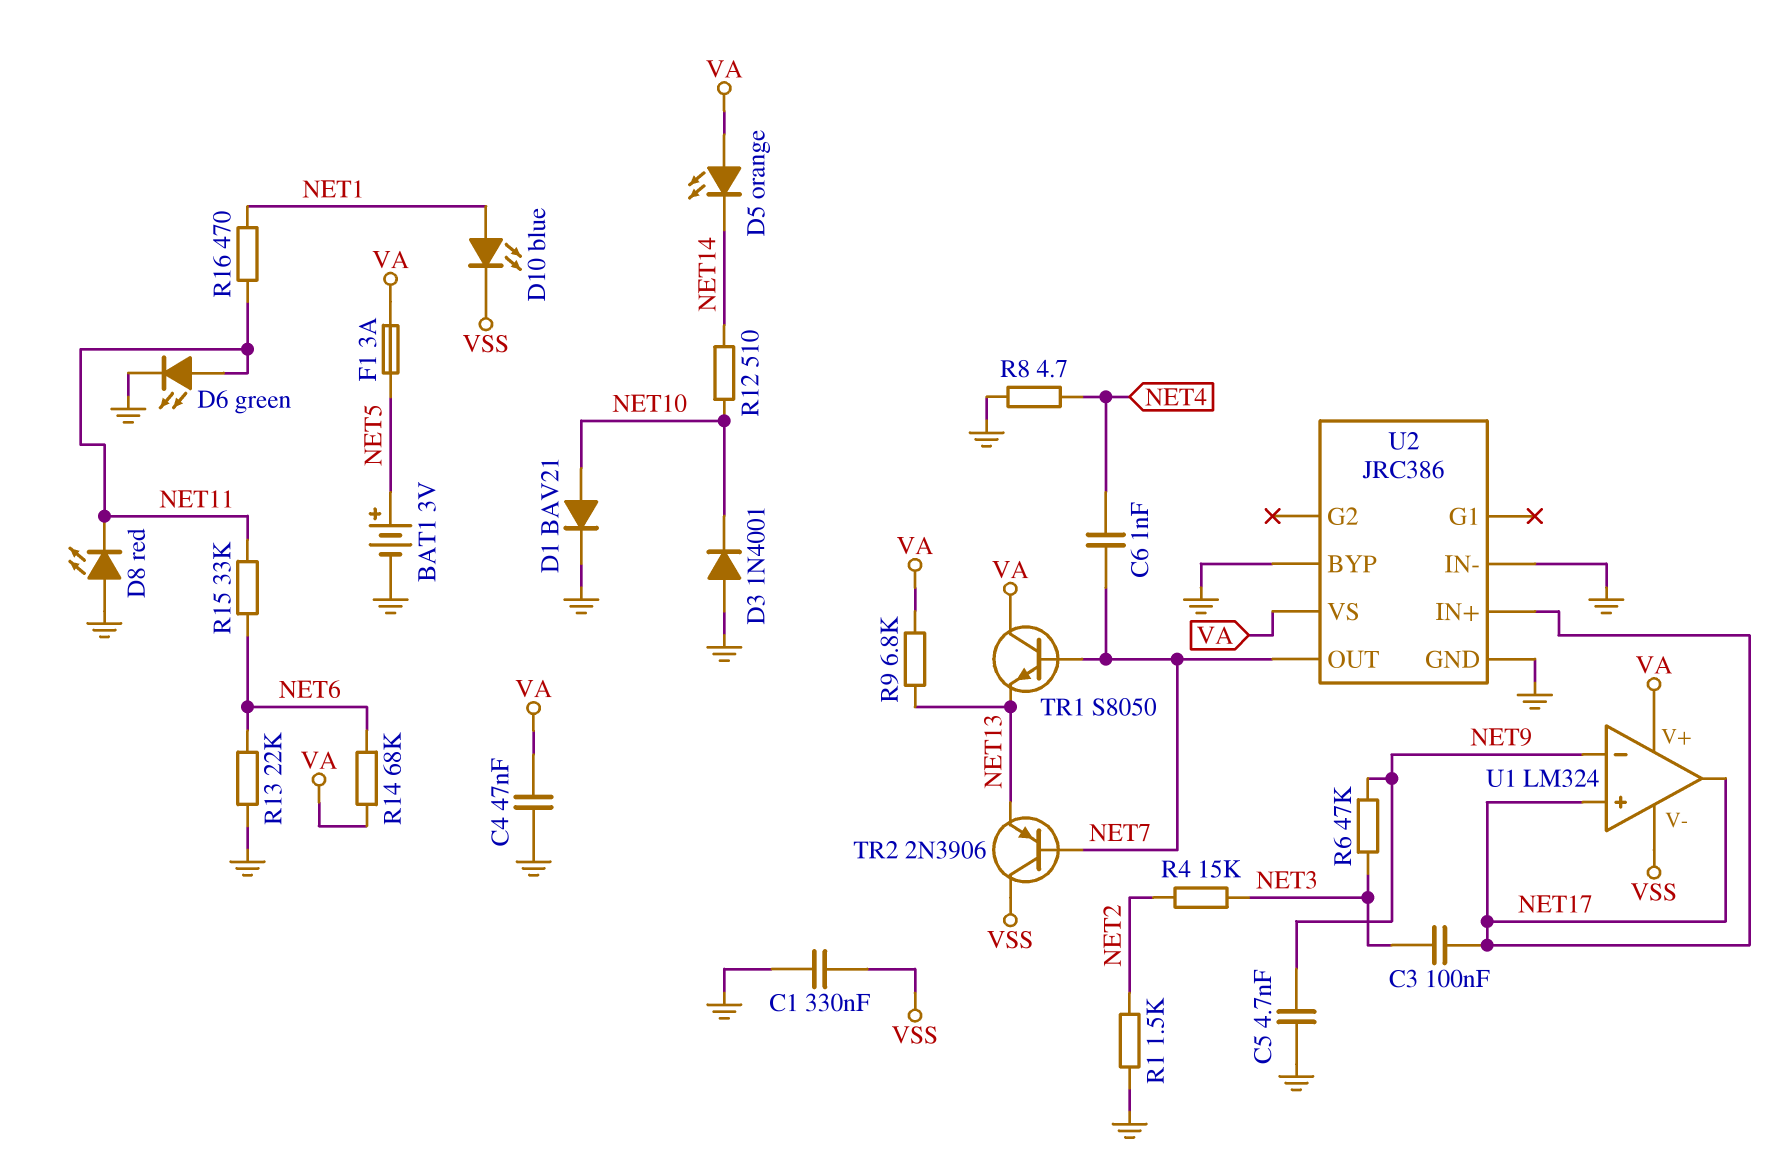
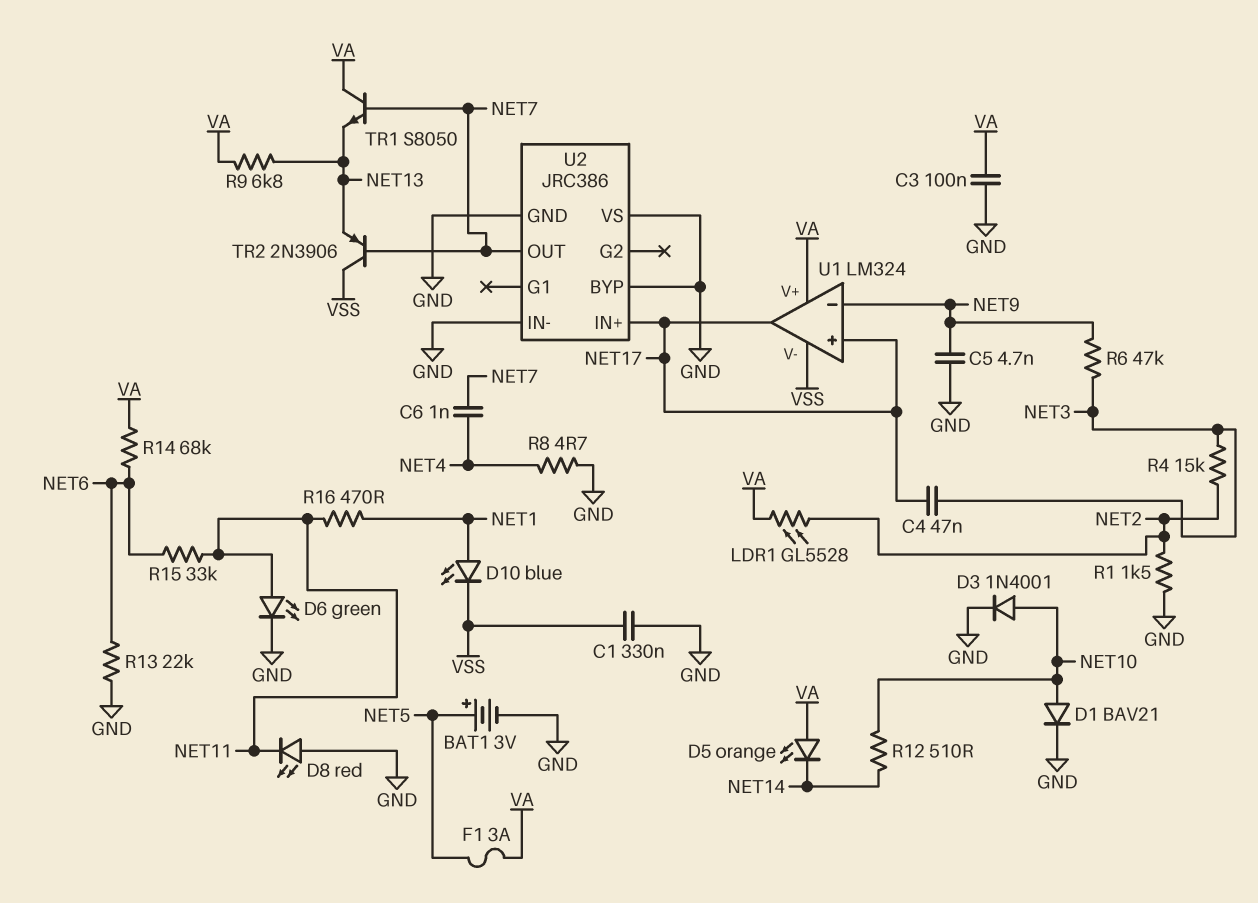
C3: 100nF (NET3, NET17) -> 100nF (GND, VA)
C4: 47nF (GND, VA) -> 47nF (NET3, NET17)
D3: diode 1N4001 (A GND, K NET10) -> diode 1N4001 (A NET10, K GND)
LDR1: none -> GL5528 (NET2, VA)
U2 pin VS: VA -> GND

